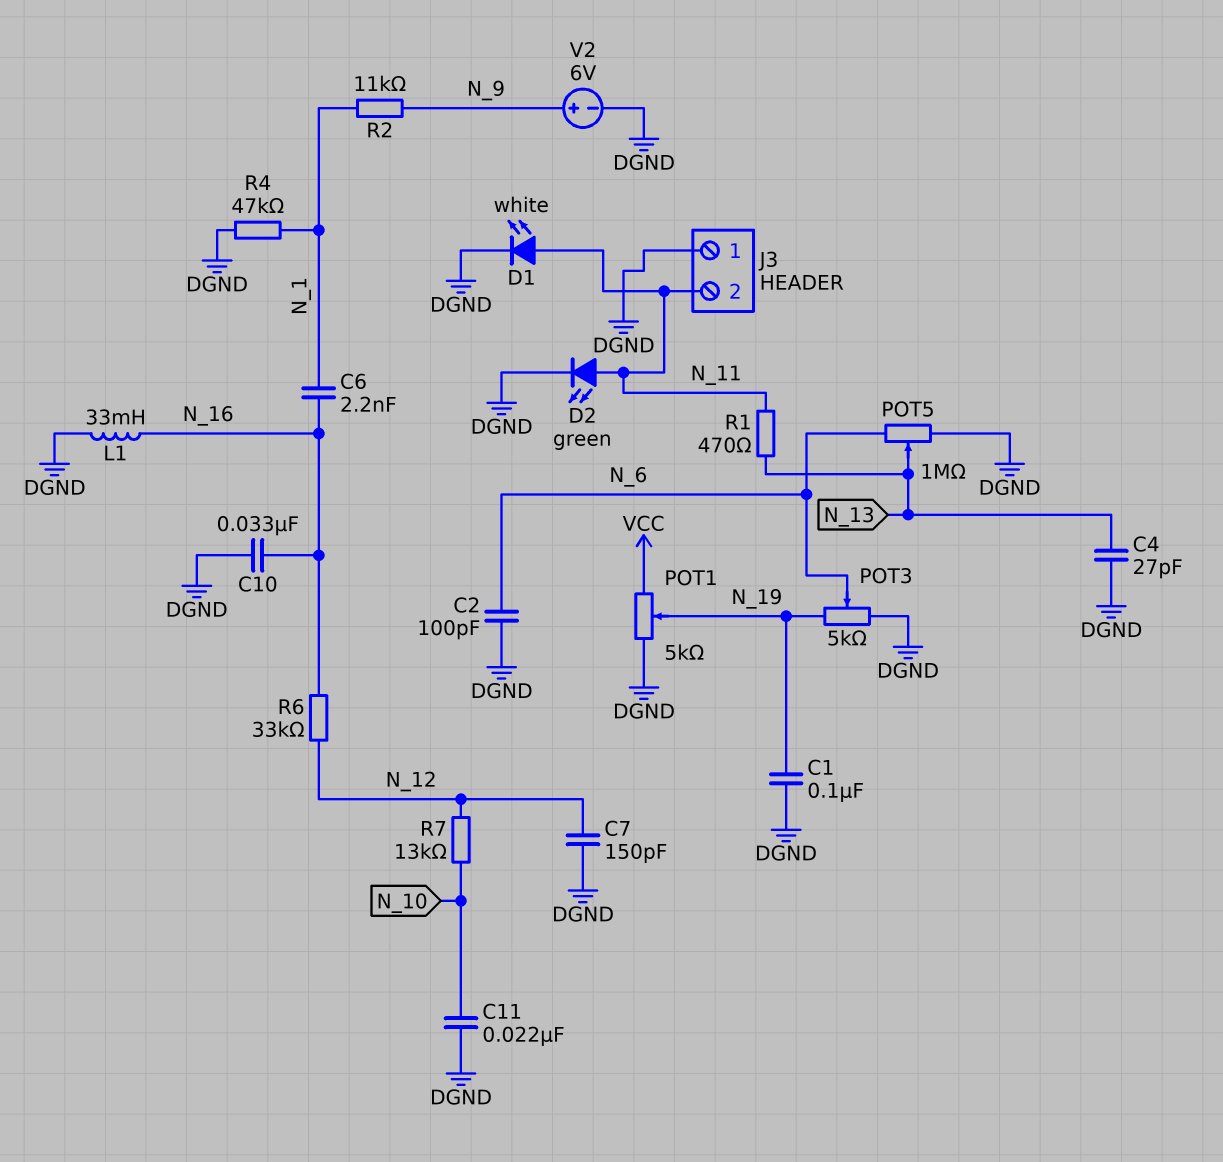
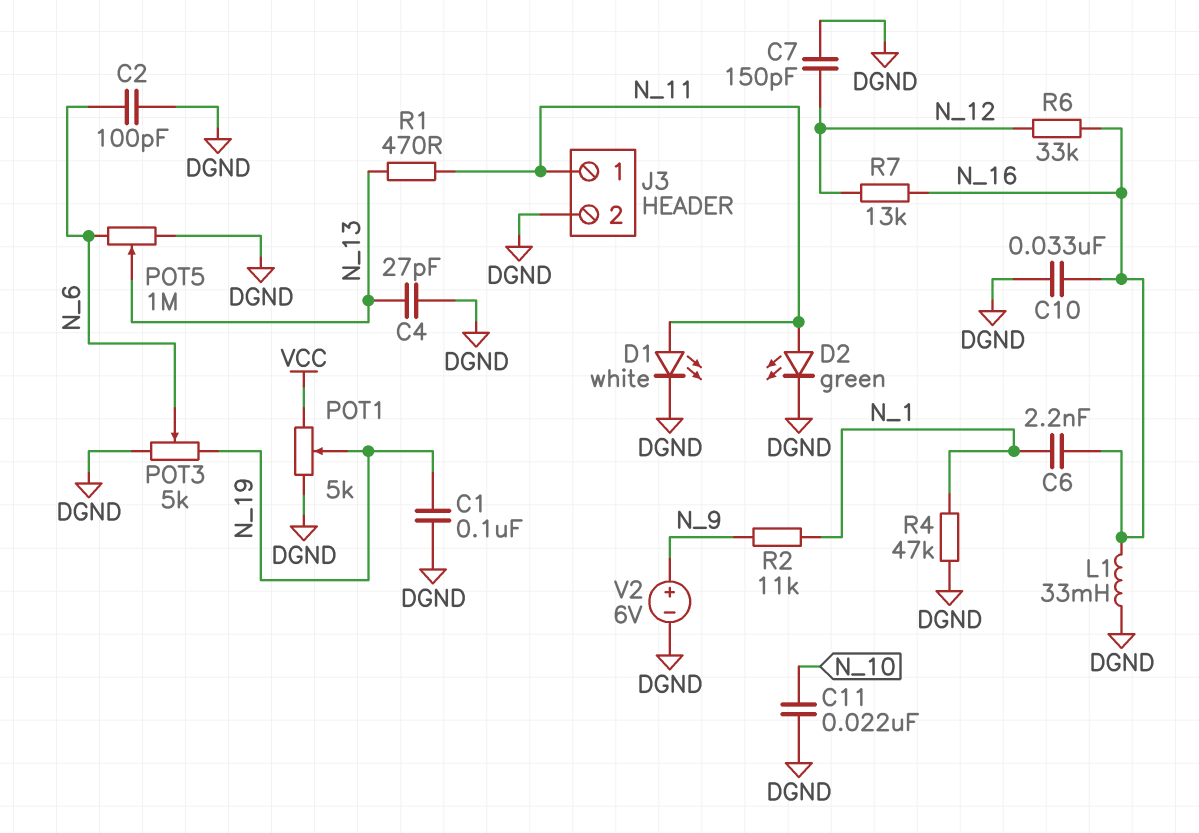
J3 pin 1: DGND -> N_11
J3 pin 2: N_11 -> DGND
R7: 13k (N_10, N_12) -> 13k (N_12, N_16)

